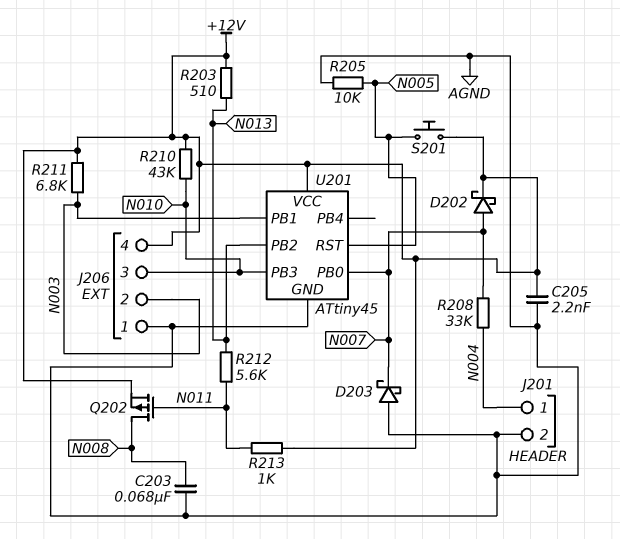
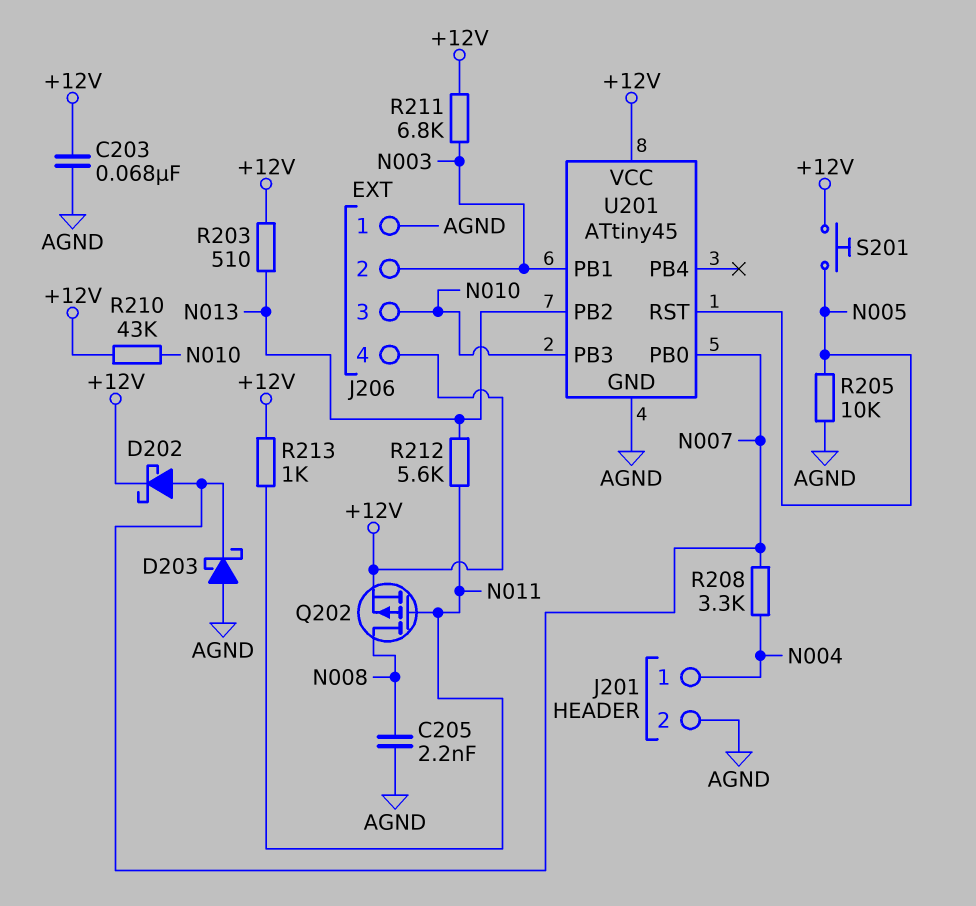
C203: 68nF (AGND, N008) -> 68nF (+12V, AGND)
C205: 2.2nF (+12V, AGND) -> 2.2nF (AGND, N008)
R208: 33k (N004, N007) -> 3.3k (N004, N007)

